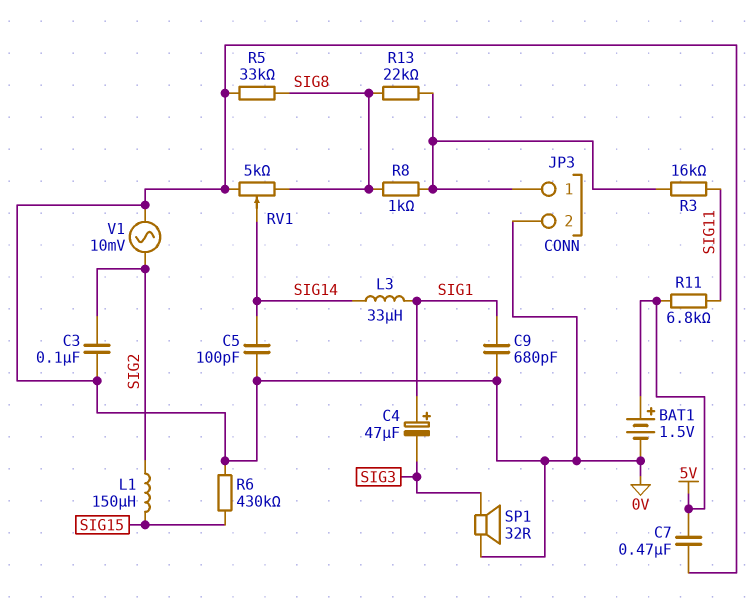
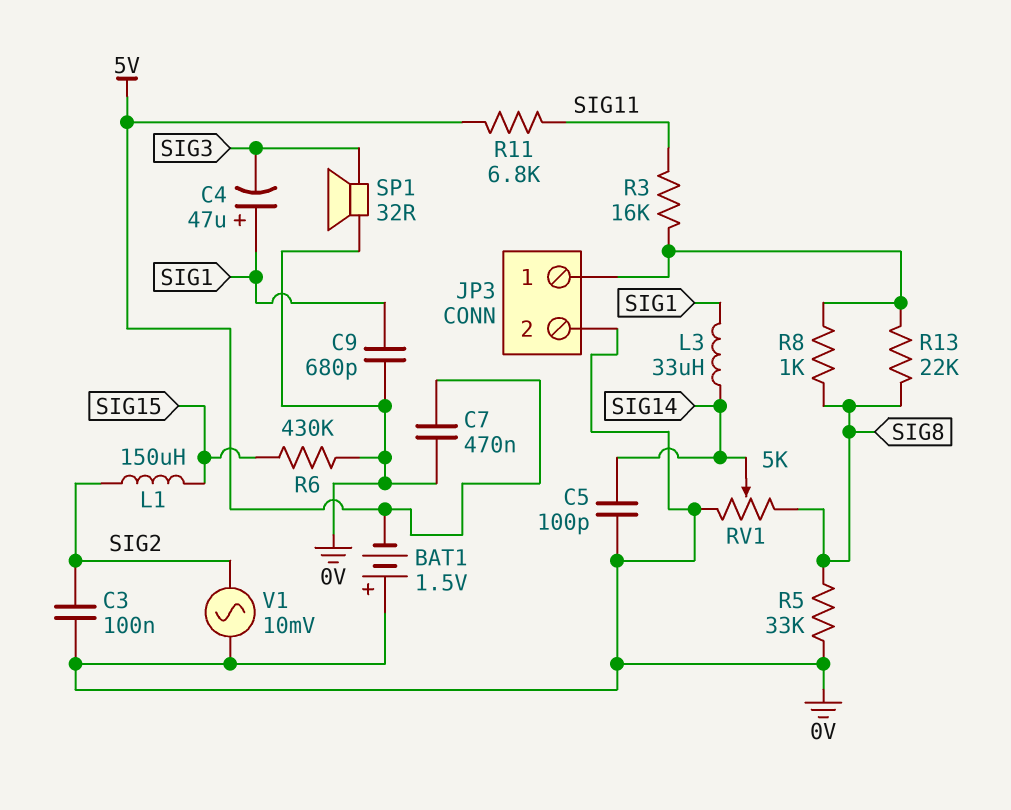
BAT1: 1.5V (plus 5V, minus 0V) -> 1.5V (plus 0V, minus 5V)

